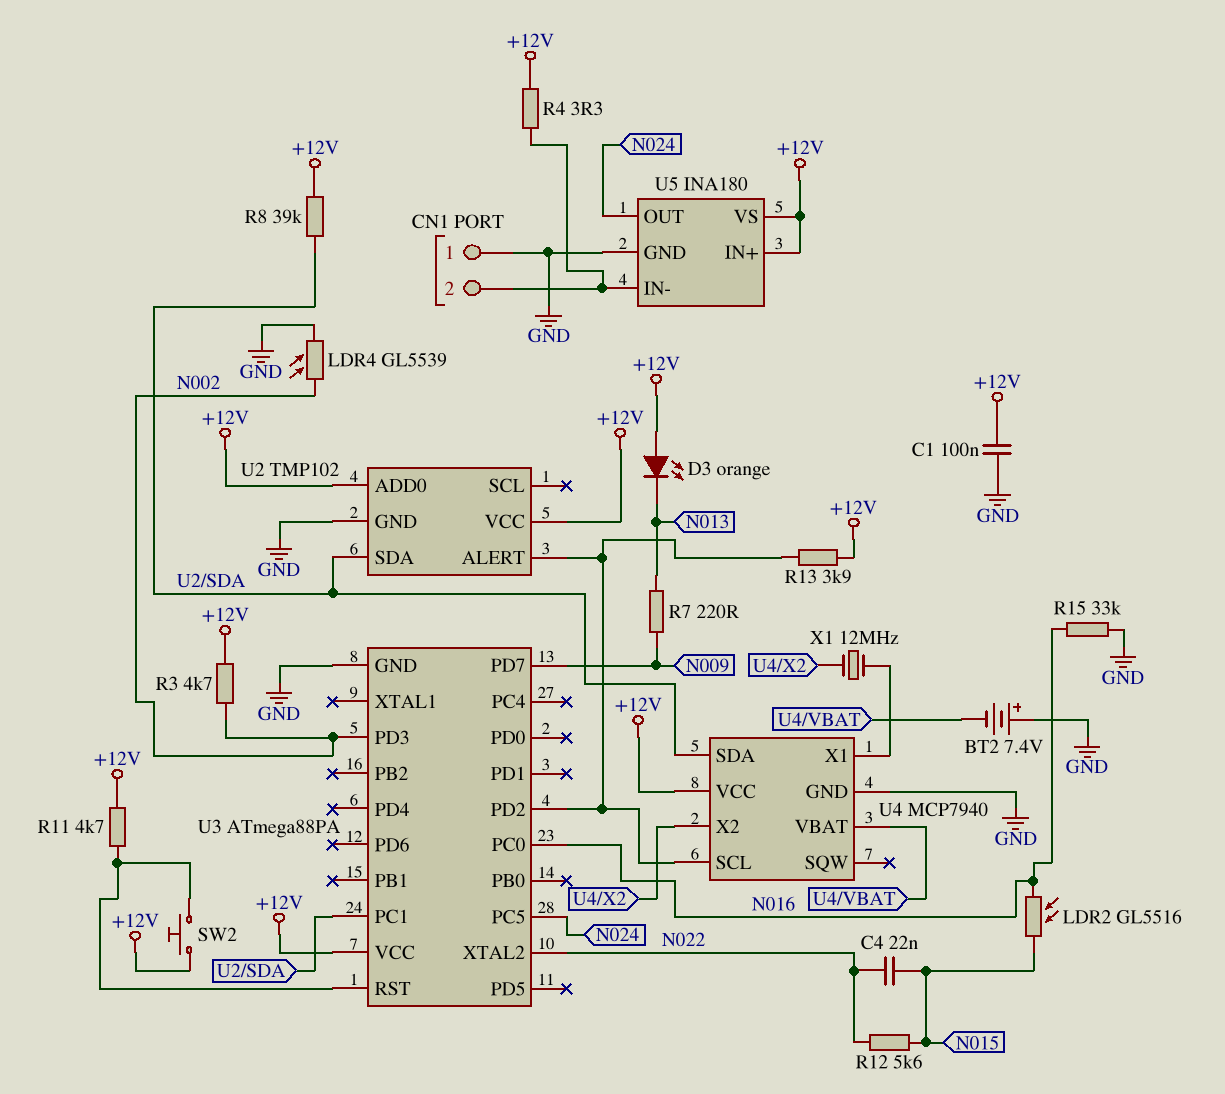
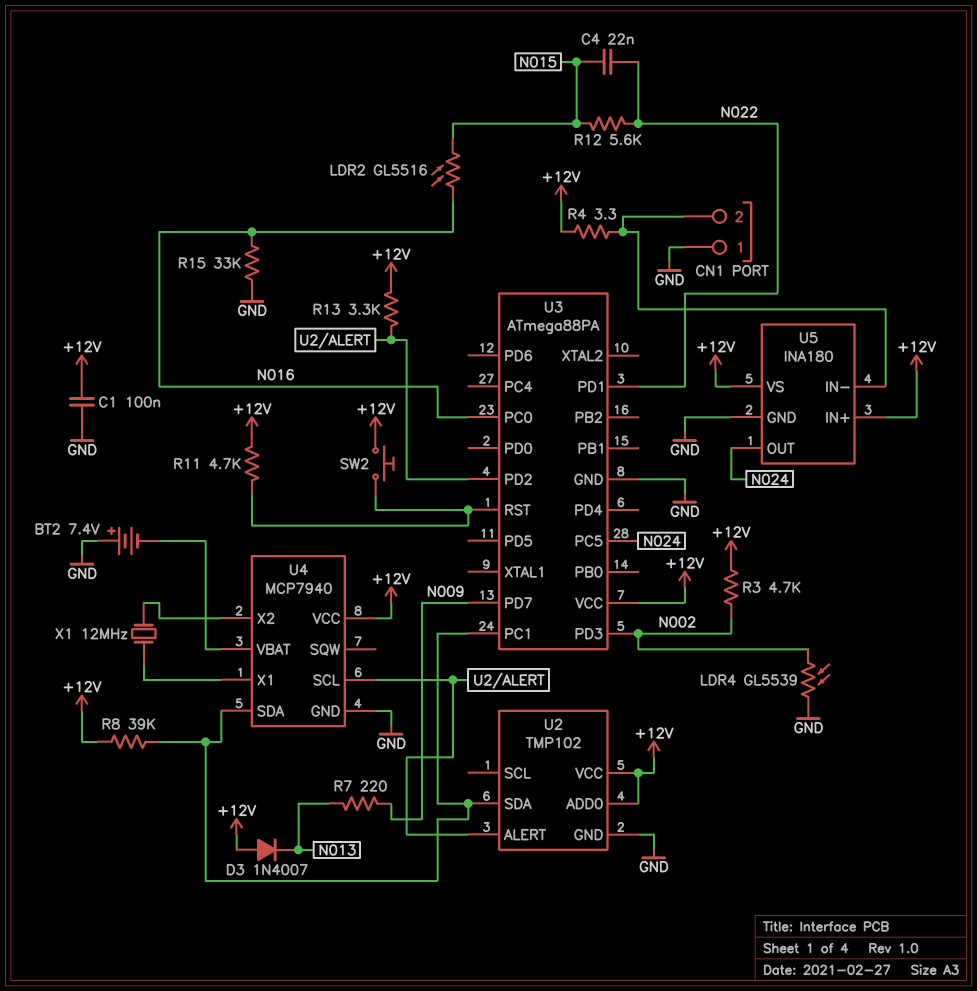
D3: LED orange (A +12V, K N013) -> diode 1N4007 (A +12V, K N013)
R13: 3.9k (+12V, U2/ALERT) -> 3.3k (+12V, U2/ALERT)
U3 pin PD1: none -> N022
U3 pin XTAL2: N022 -> none

